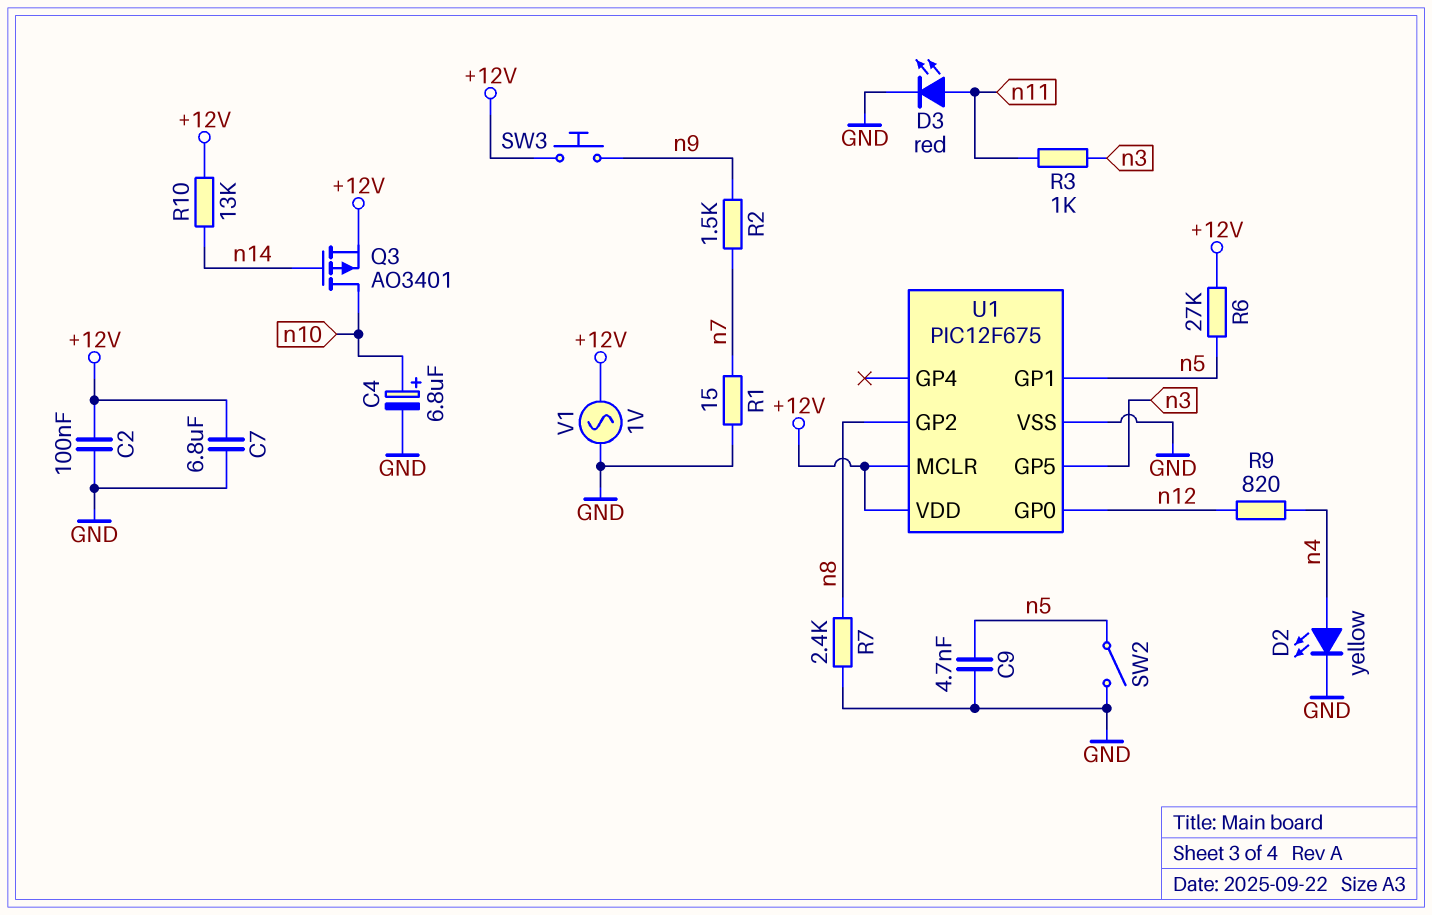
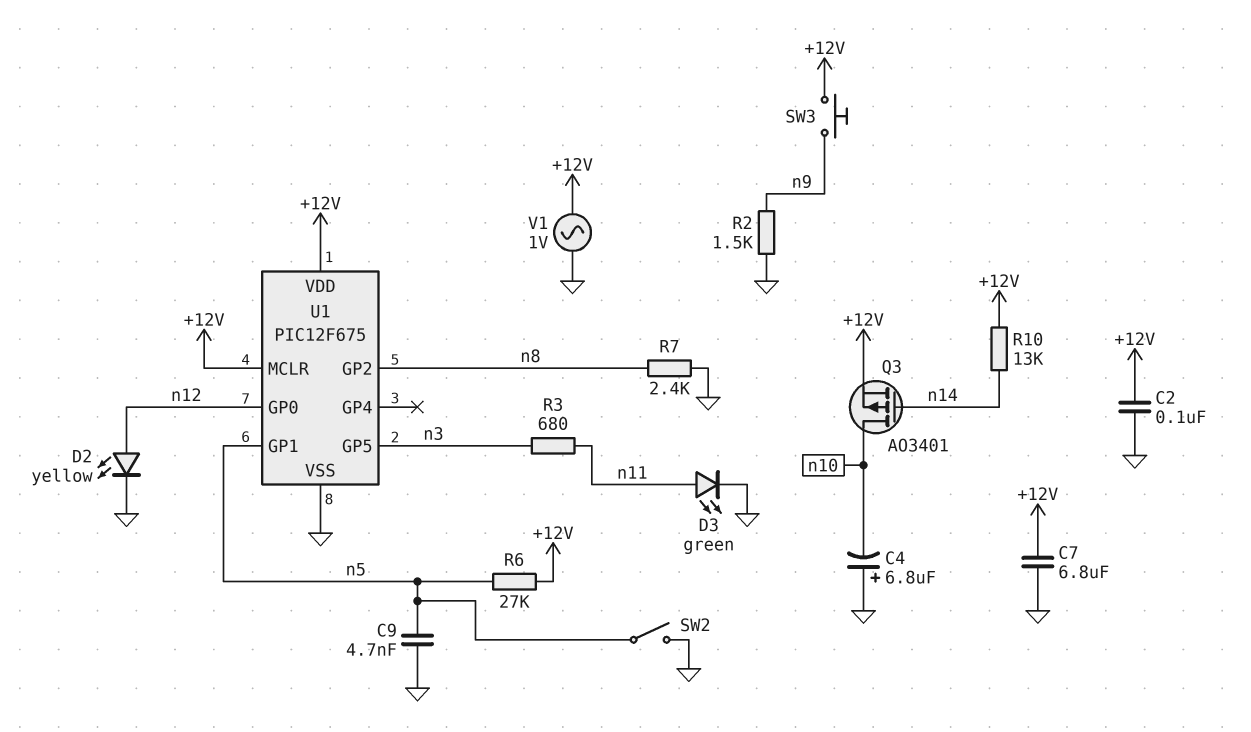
C4: 6.8uF (plus n10, minus GND) -> 6.8uF (plus GND, minus n10)
D2: LED yellow (A n4, K GND) -> LED yellow (A n12, K GND)
D3: LED red (A n11, K GND) -> LED green (A n11, K GND)
R1: 15 (GND, n7) -> none
R2: 1.5k (n7, n9) -> 1.5k (GND, n9)
R3: 1k (n3, n11) -> 680 (n3, n11)
R9: 820 (n4, n12) -> none

